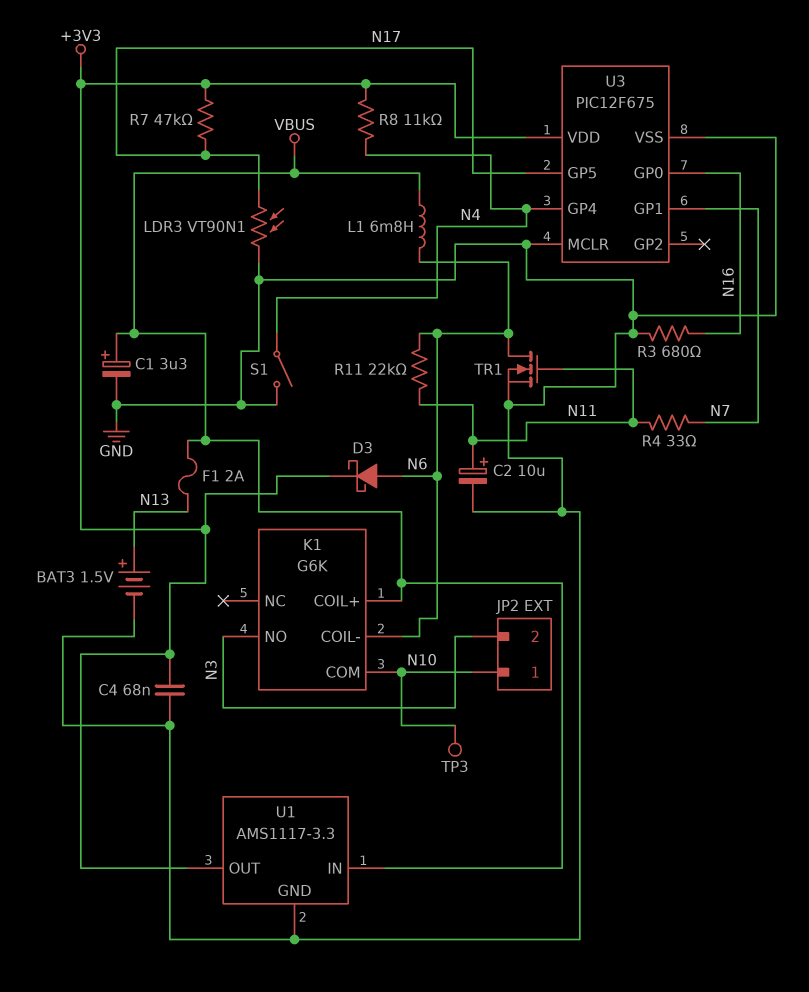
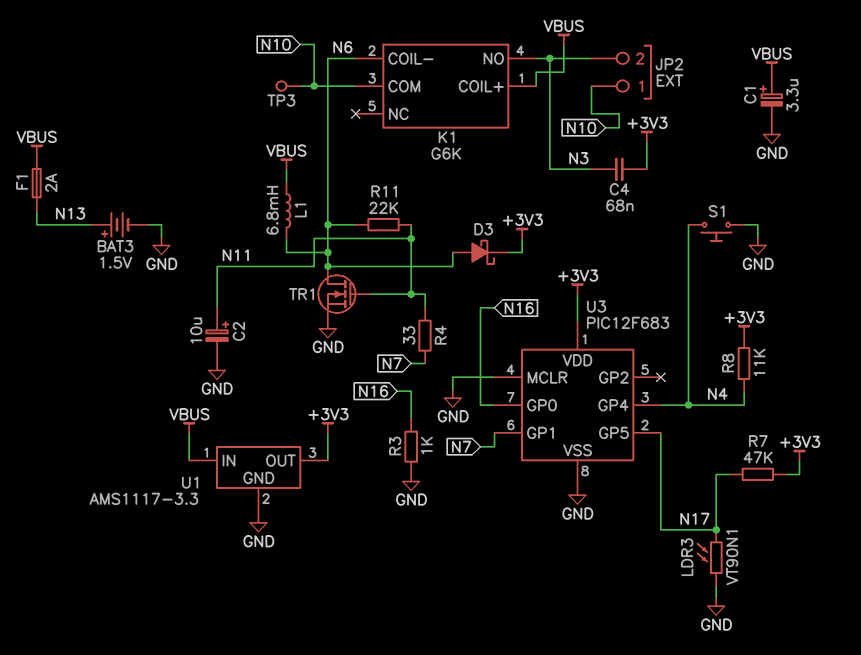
C4: 68nF (+3V3, GND) -> 68nF (+3V3, N3)
R3: 680 (GND, N16) -> 1k (GND, N16)
S1: switch (GND, N4) -> button (GND, N4)
U3: PIC12F675 -> PIC12F683

